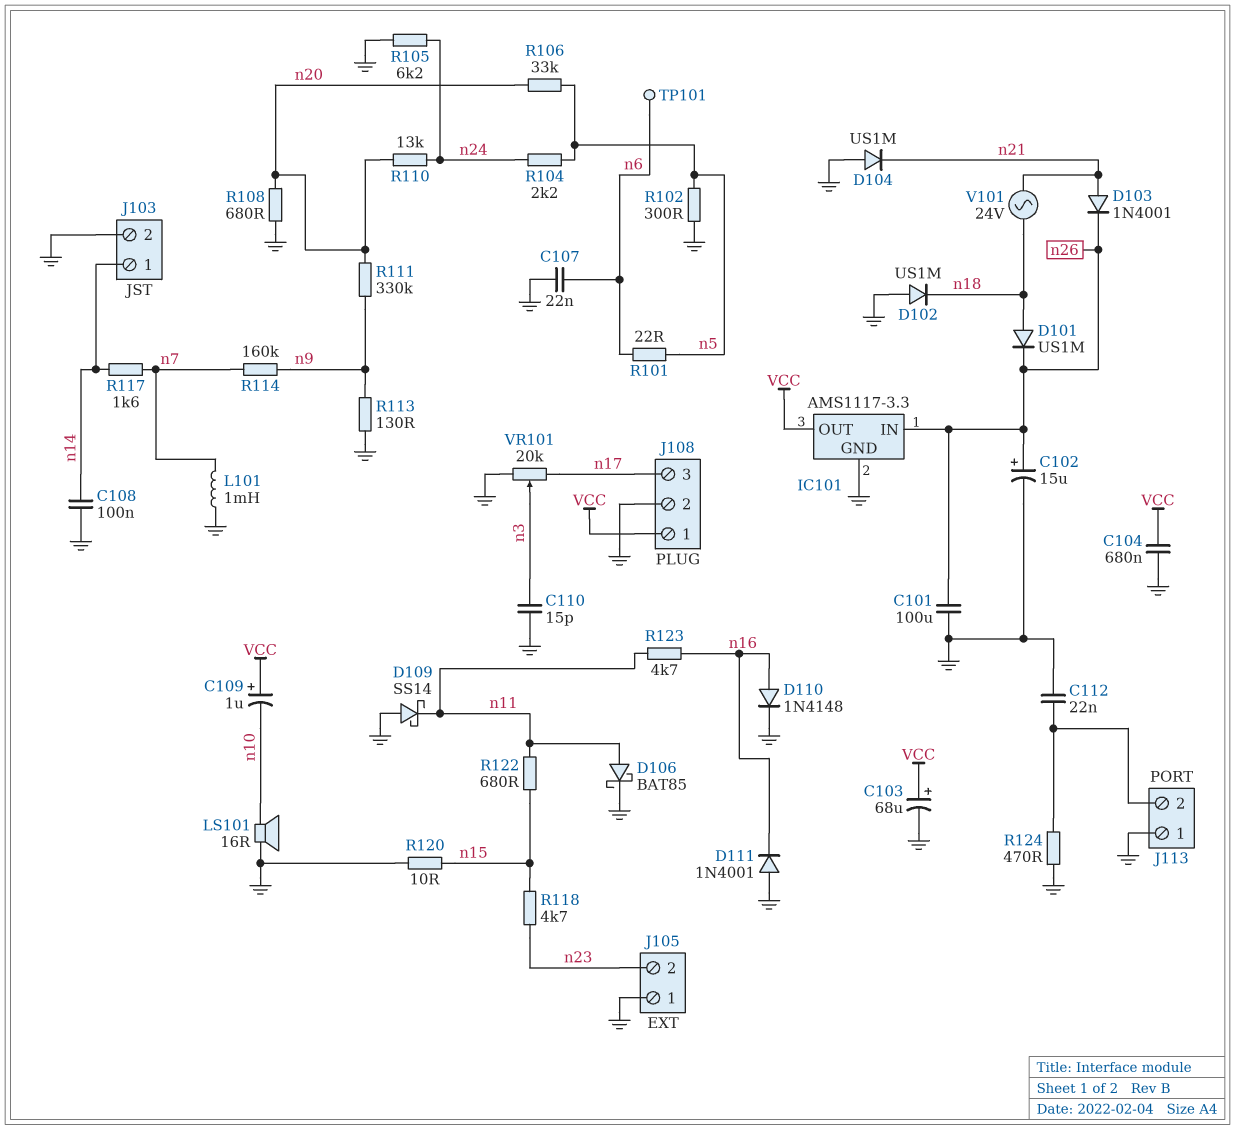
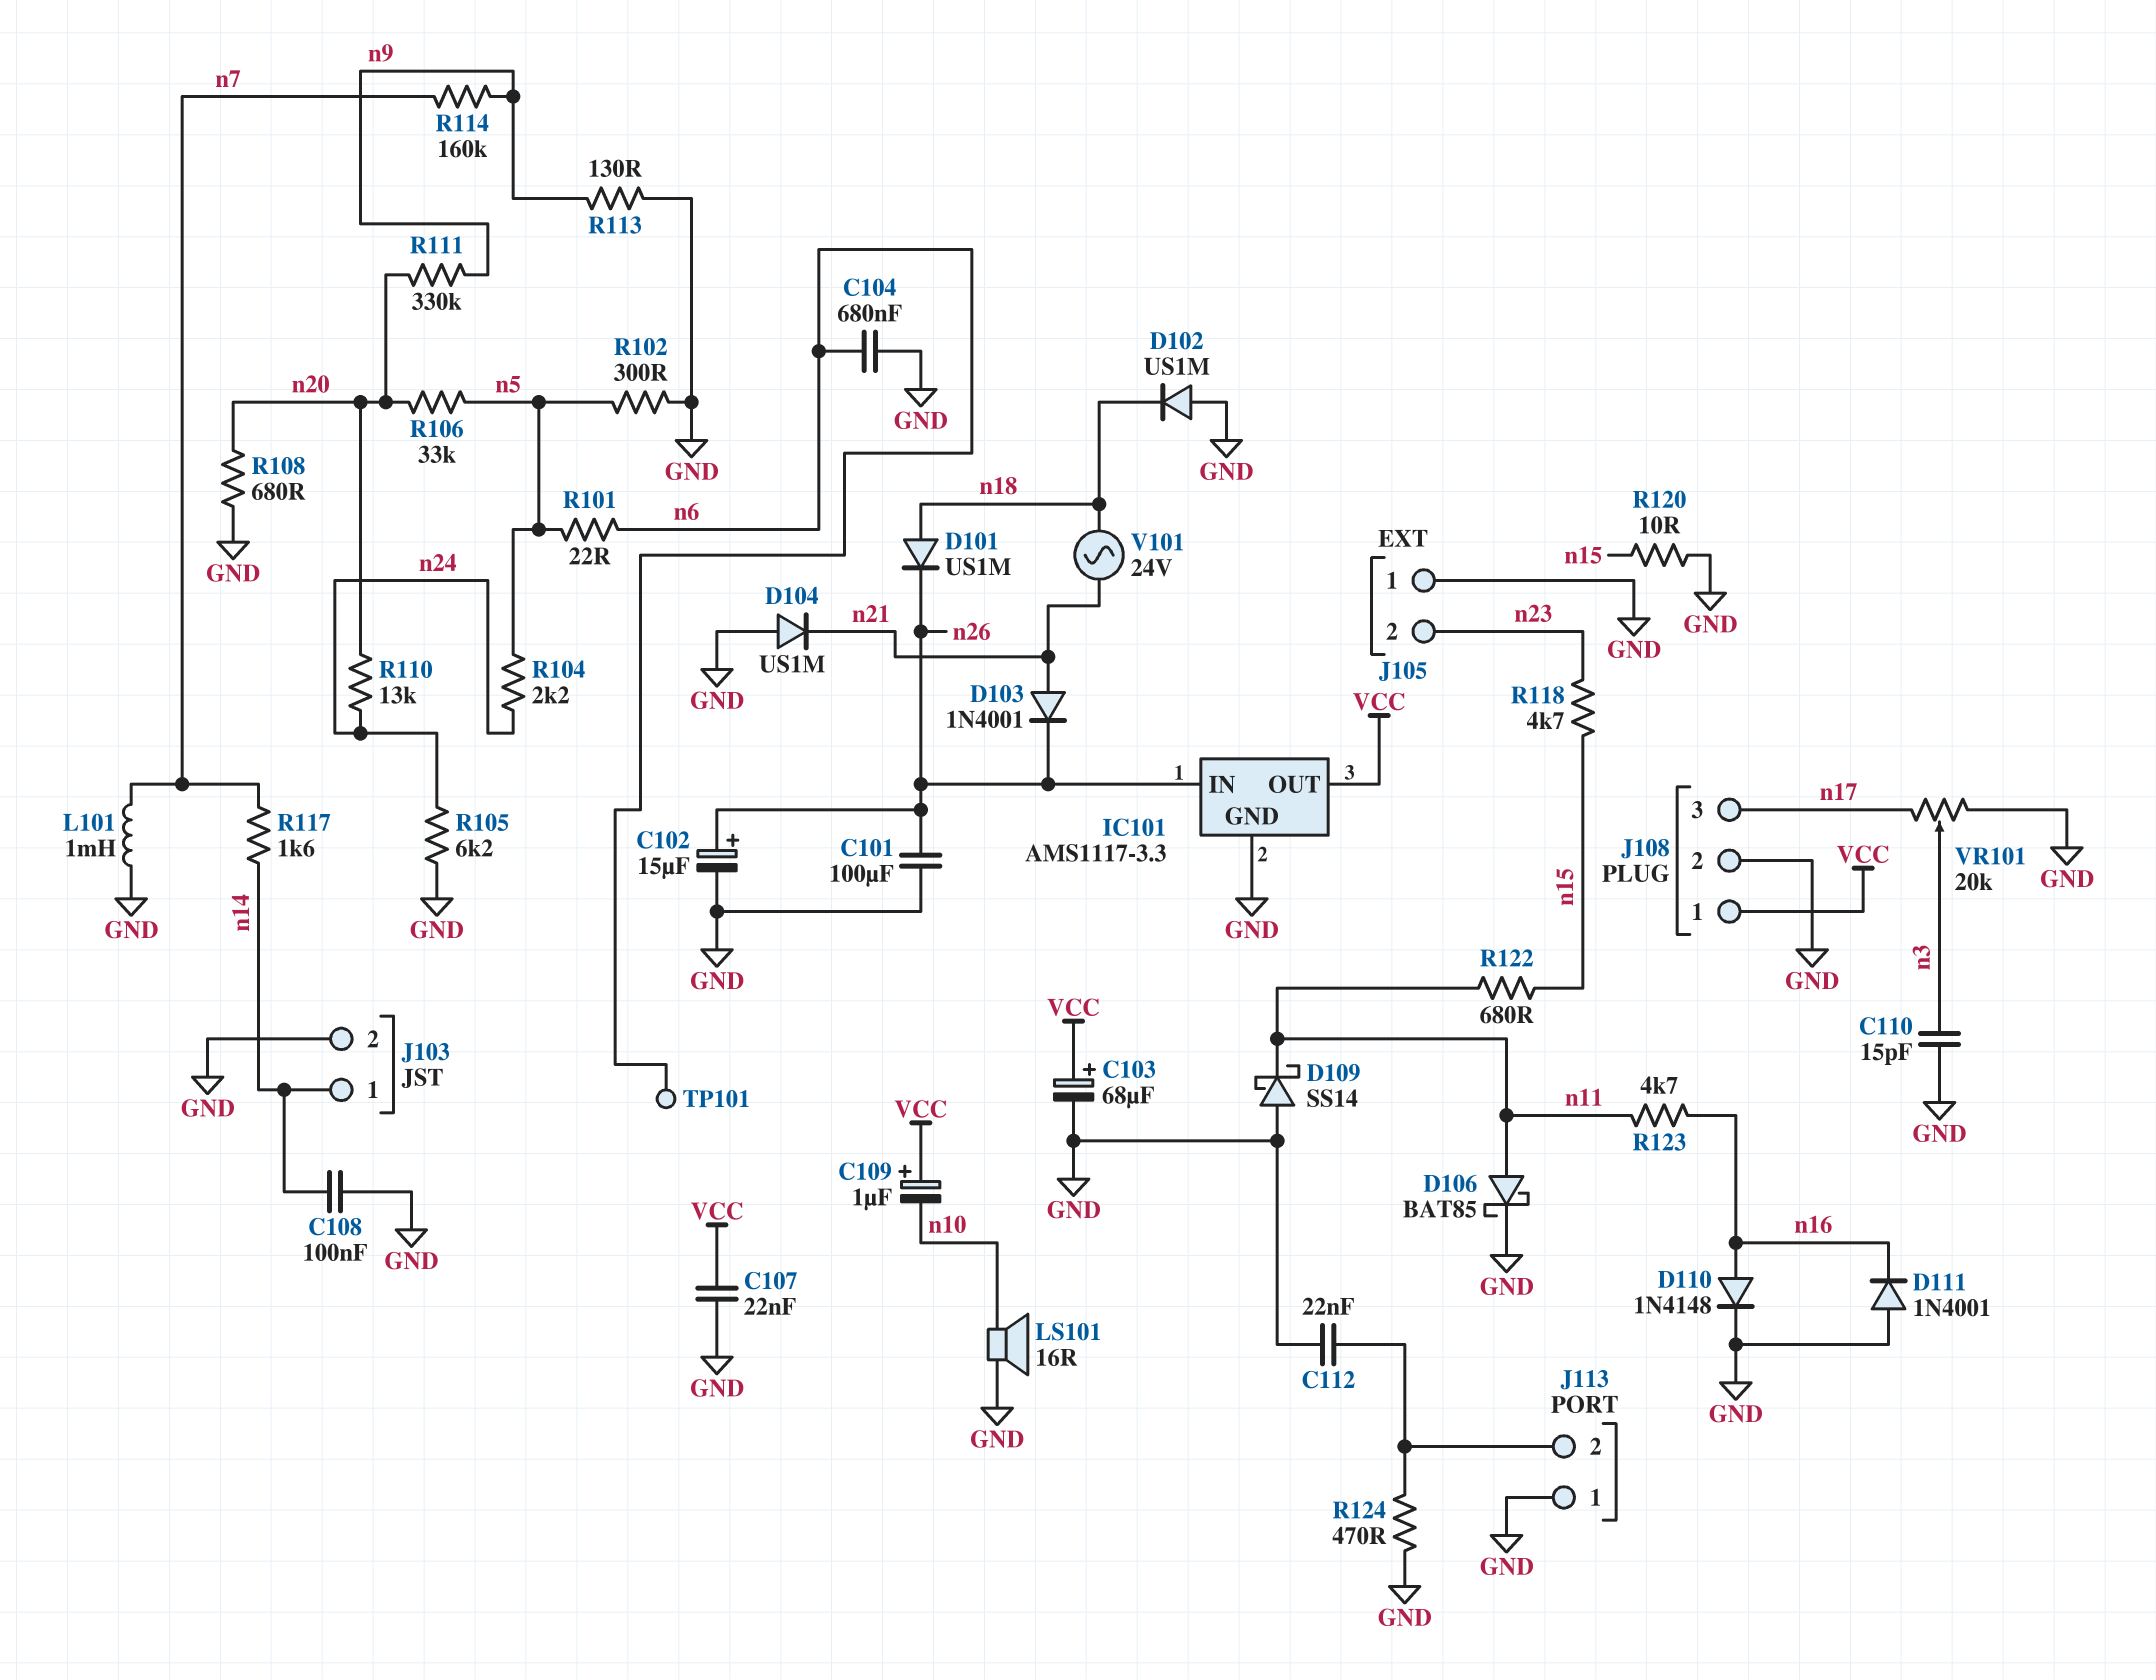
C104: 680nF (GND, VCC) -> 680nF (GND, n6)
C107: 22nF (GND, n6) -> 22nF (GND, VCC)

